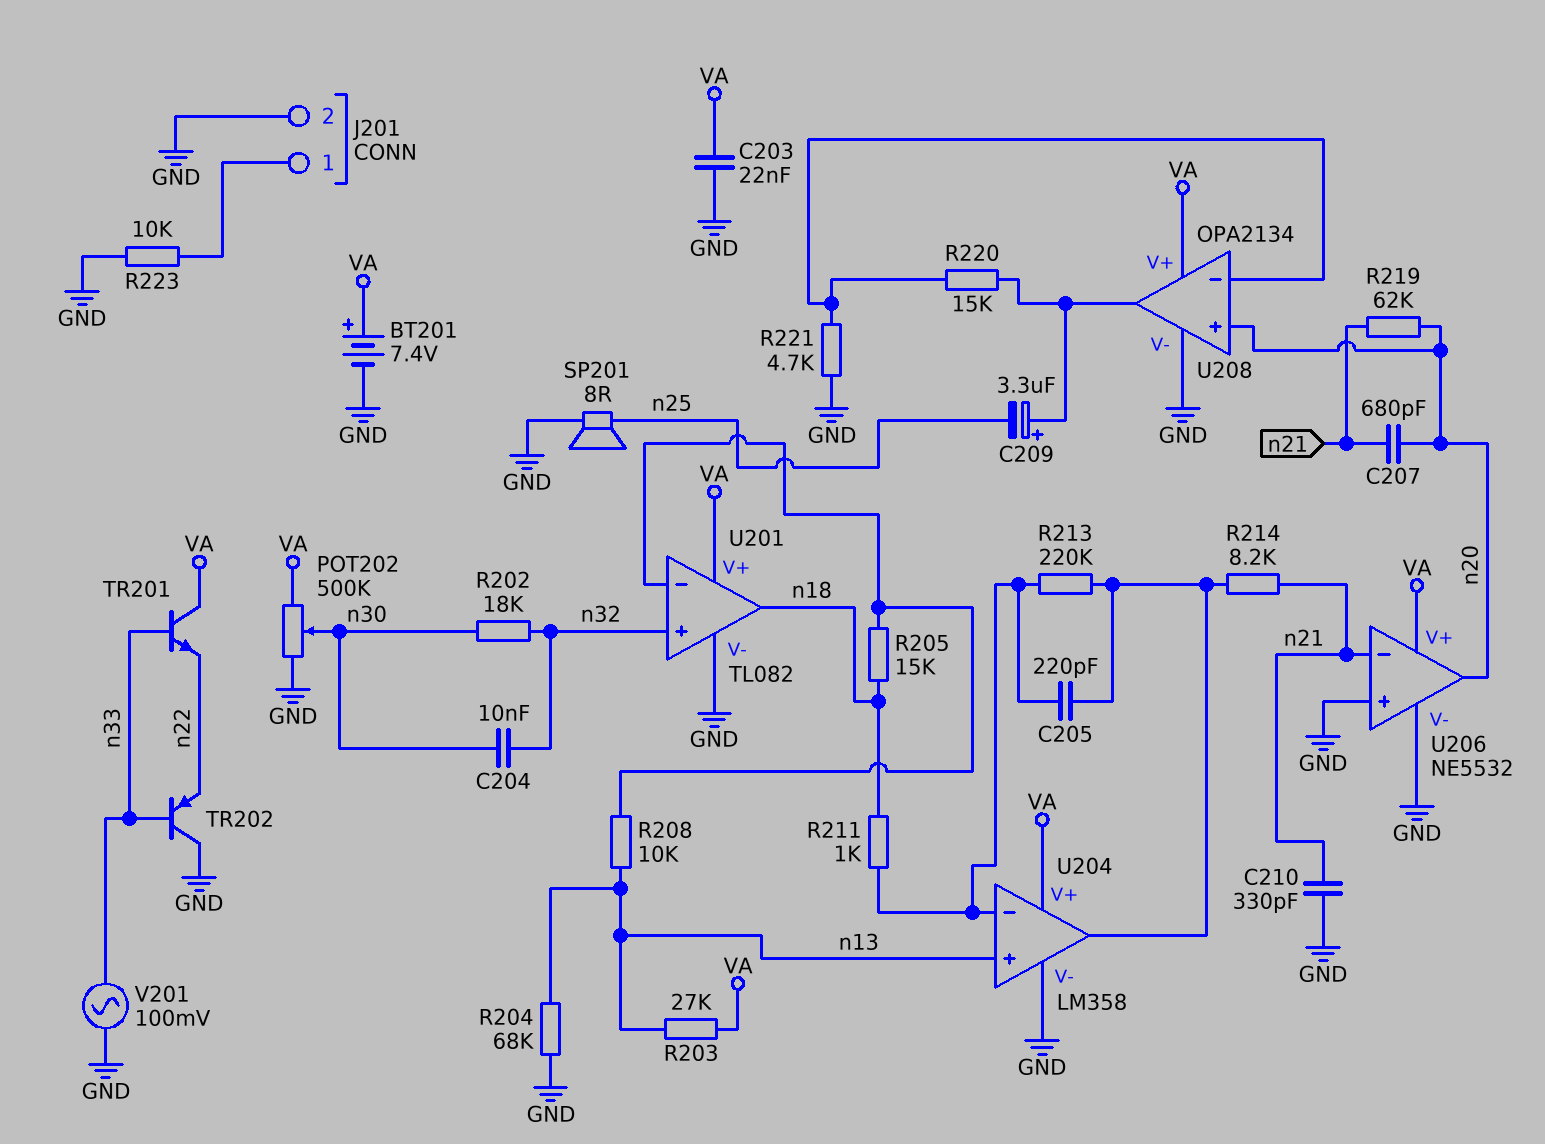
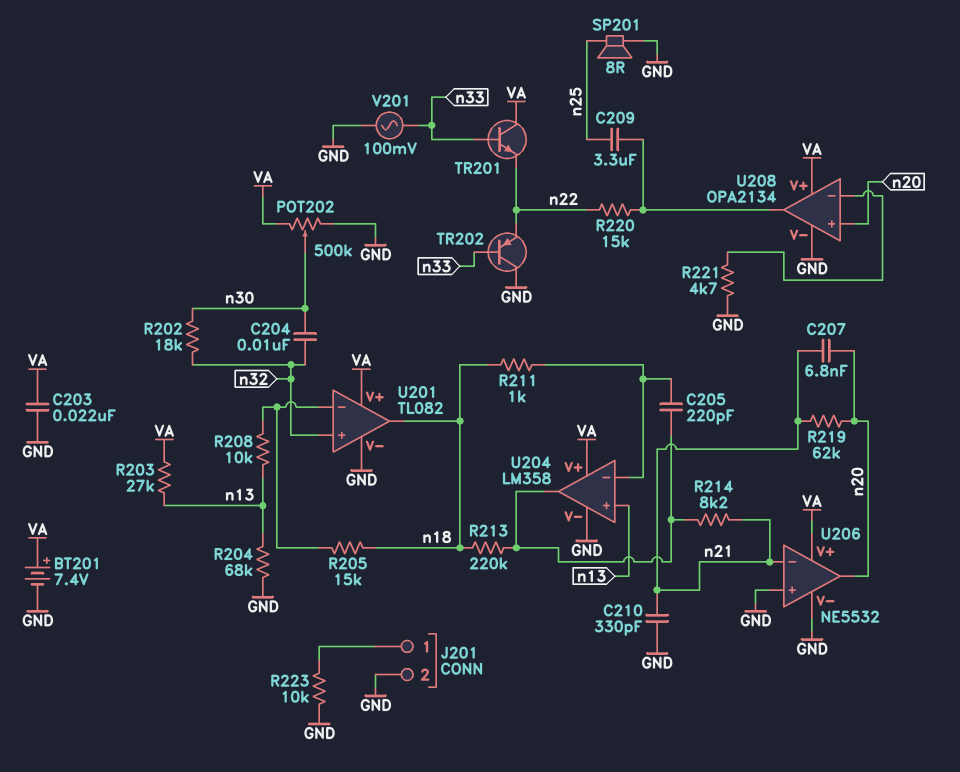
C207: 680pF (n20, n21) -> 6.8nF (n20, n21)
C209: 3.3uF (plus U208/out, minus n25) -> 3.3uF (U208/out, n25)
R213: 220k (U204/in-, U204/out) -> 220k (U204/out, n18)
R220: 15k (U208/in-, U208/out) -> 15k (U208/out, n22)

